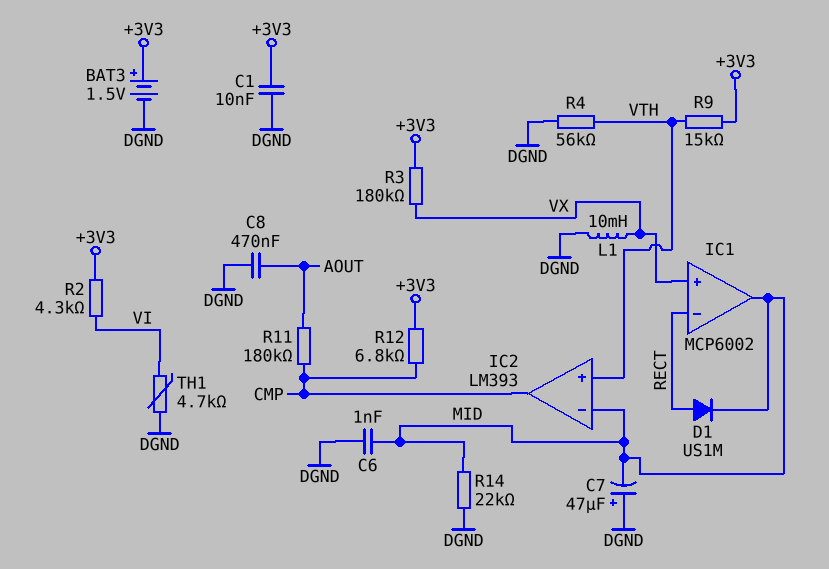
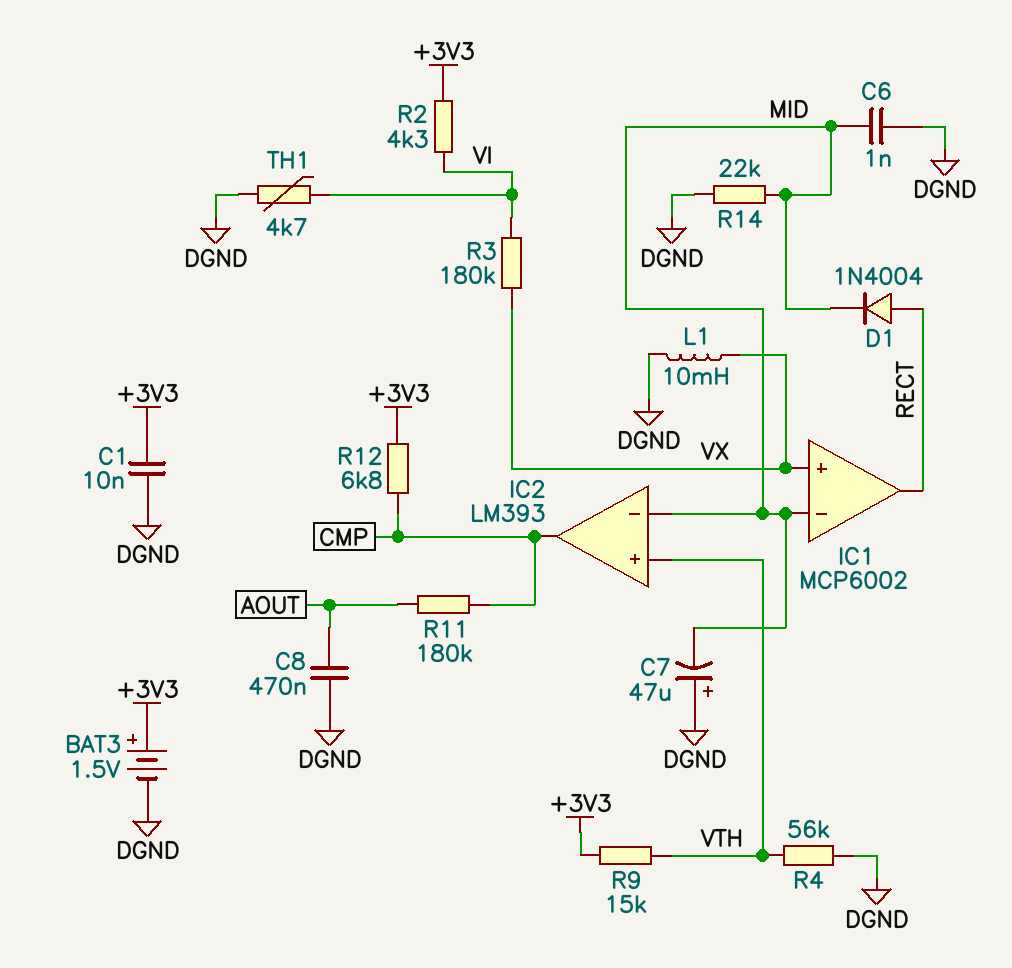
D1: diode US1M (A RECT, K MID) -> diode 1N4004 (A RECT, K MID)
IC1 pin in-: RECT -> MID
IC1 pin out: MID -> RECT
R3: 180k (+3V3, VX) -> 180k (VI, VX)

